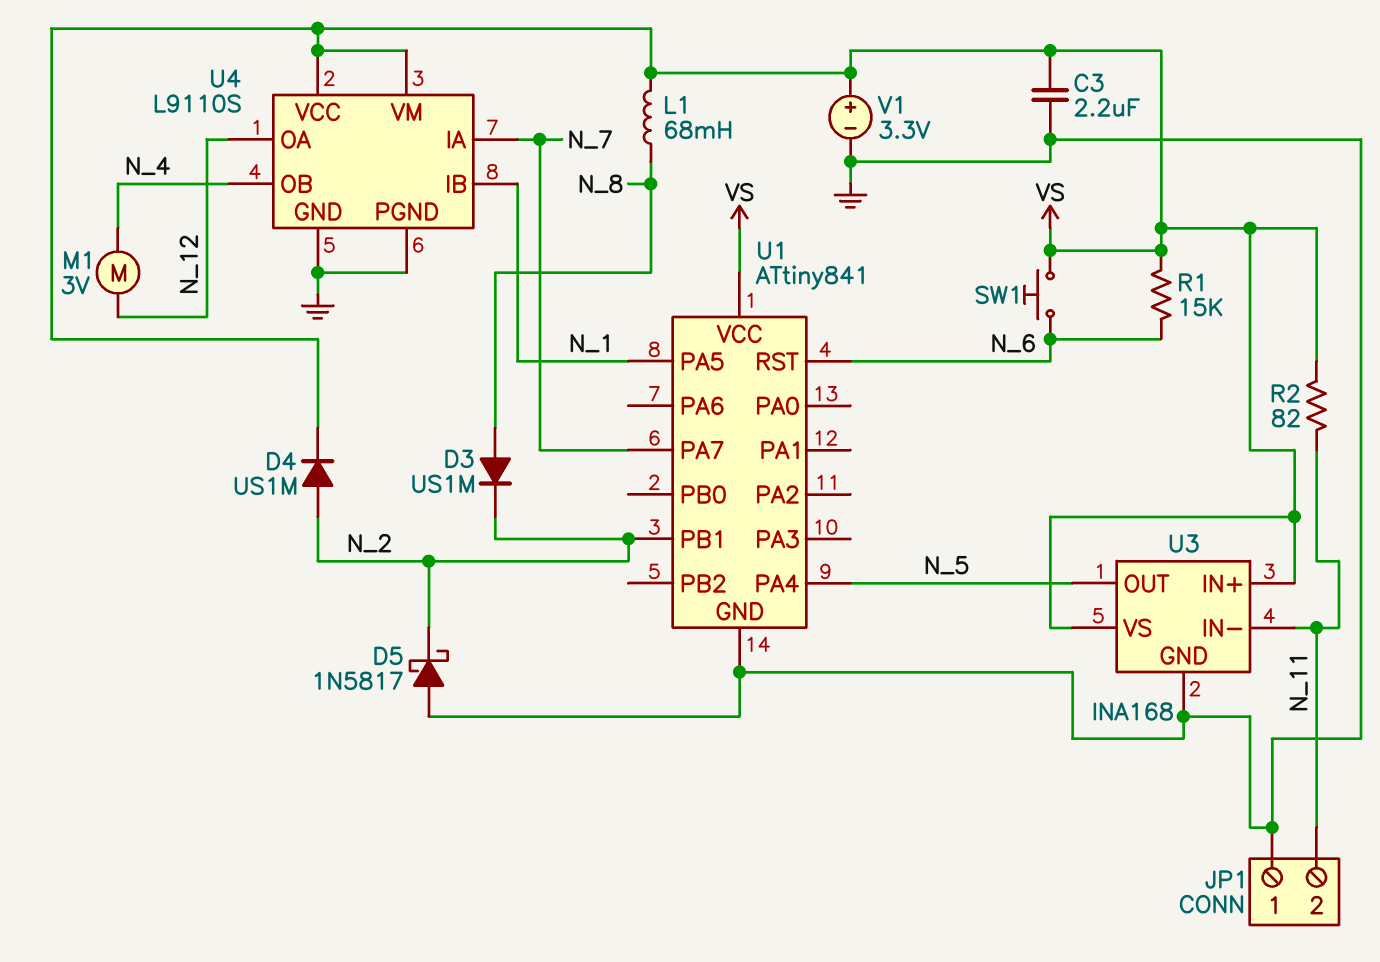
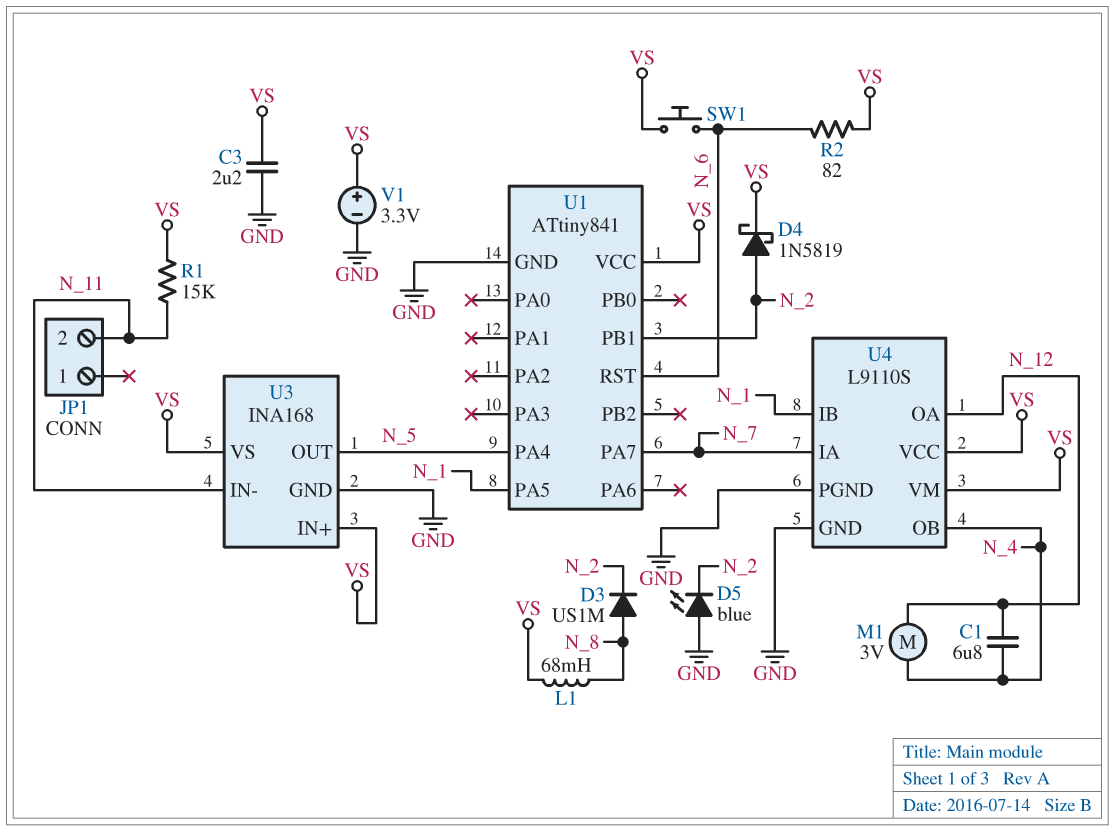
C1: none -> 6.8uF (N_4, N_12)
D4: diode US1M (A N_2, K VS) -> schottky 1N5819 (A N_2, K VS)
D5: schottky 1N5817 (A GND, K N_2) -> LED blue (A GND, K N_2)
JP1 pin 1: GND -> none
R1: 15k (N_6, VS) -> 15k (N_11, VS)
R2: 82 (N_11, VS) -> 82 (N_6, VS)

